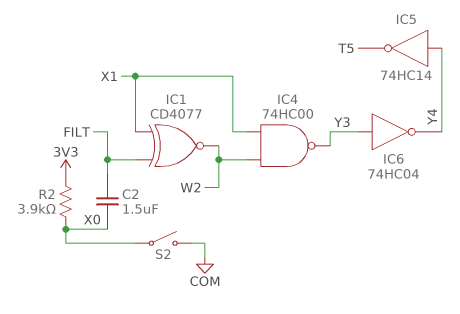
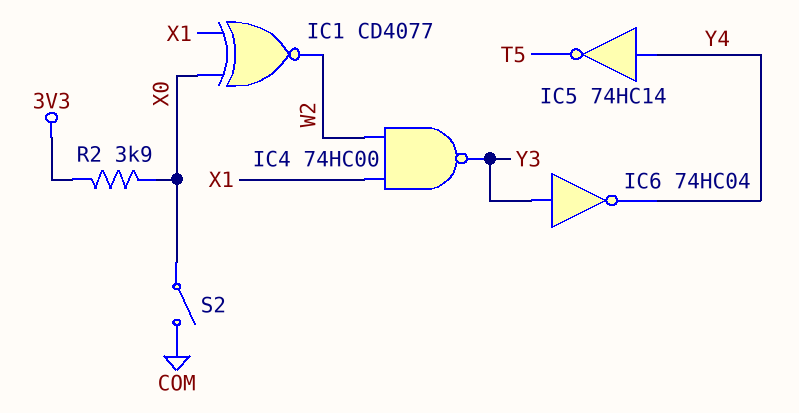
C2: 1.5uF (FILT, X0) -> none
IC1: XNOR CD4077 (in FILT, in X1, out W2) -> XNOR CD4077 (in X0, in X1, out W2)

